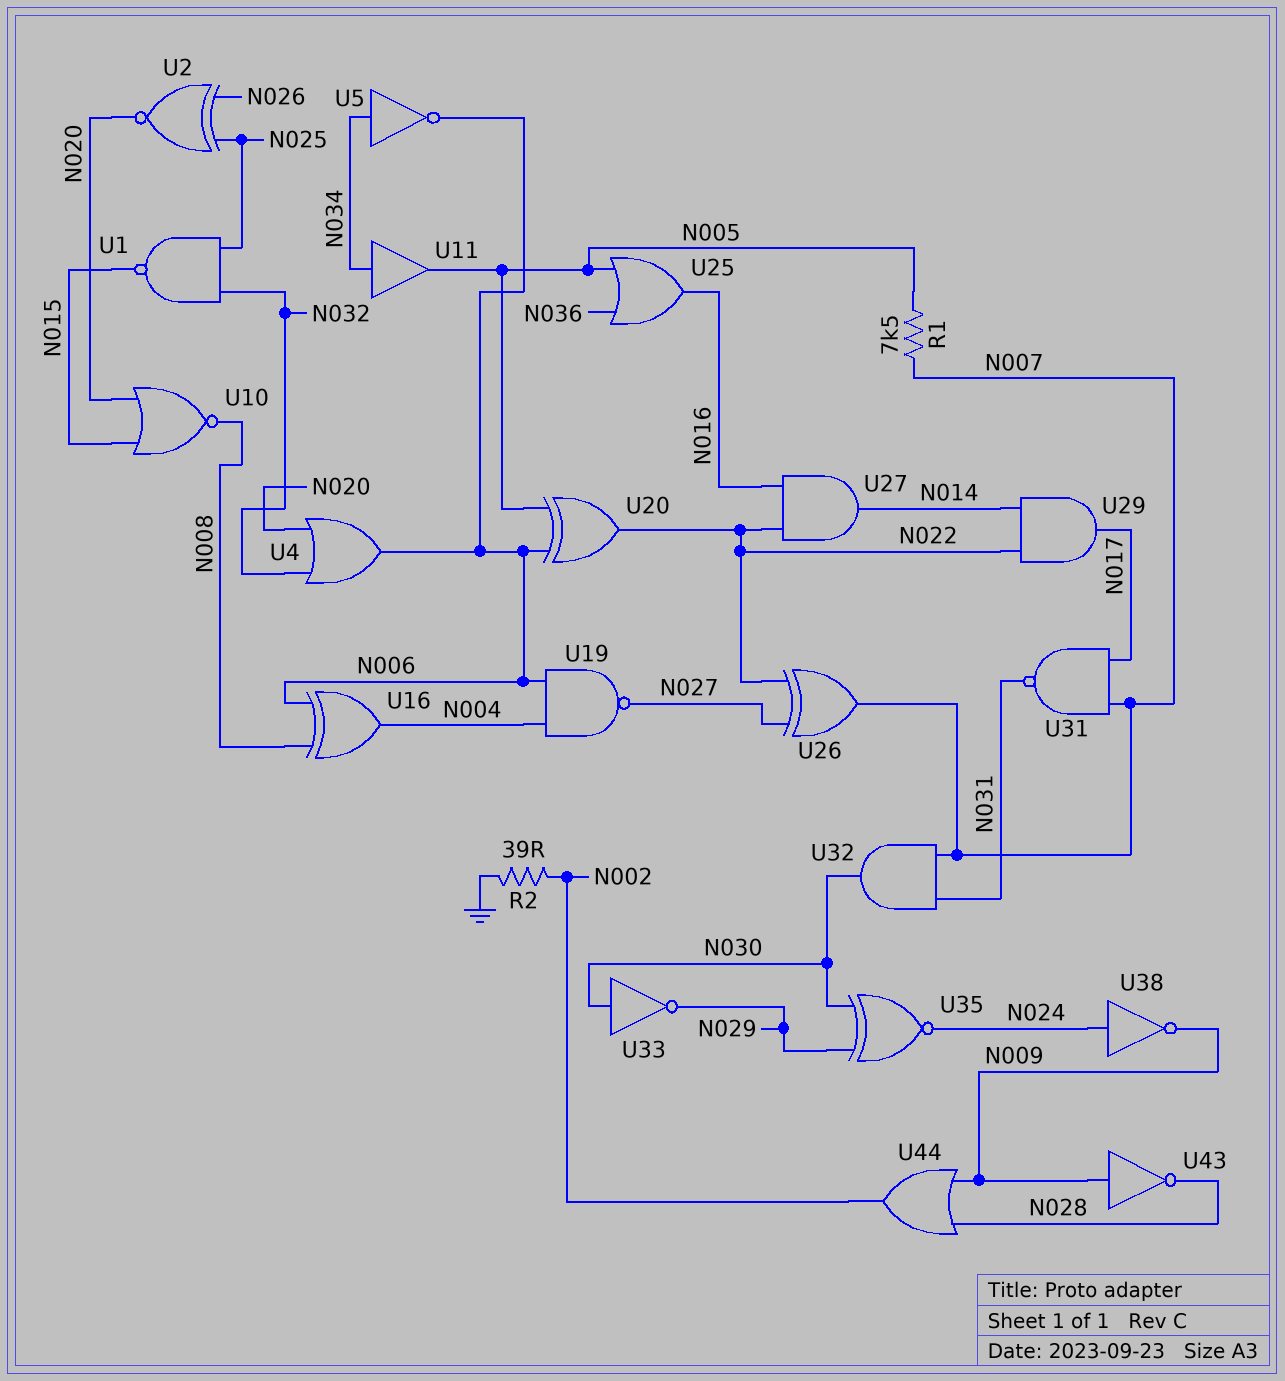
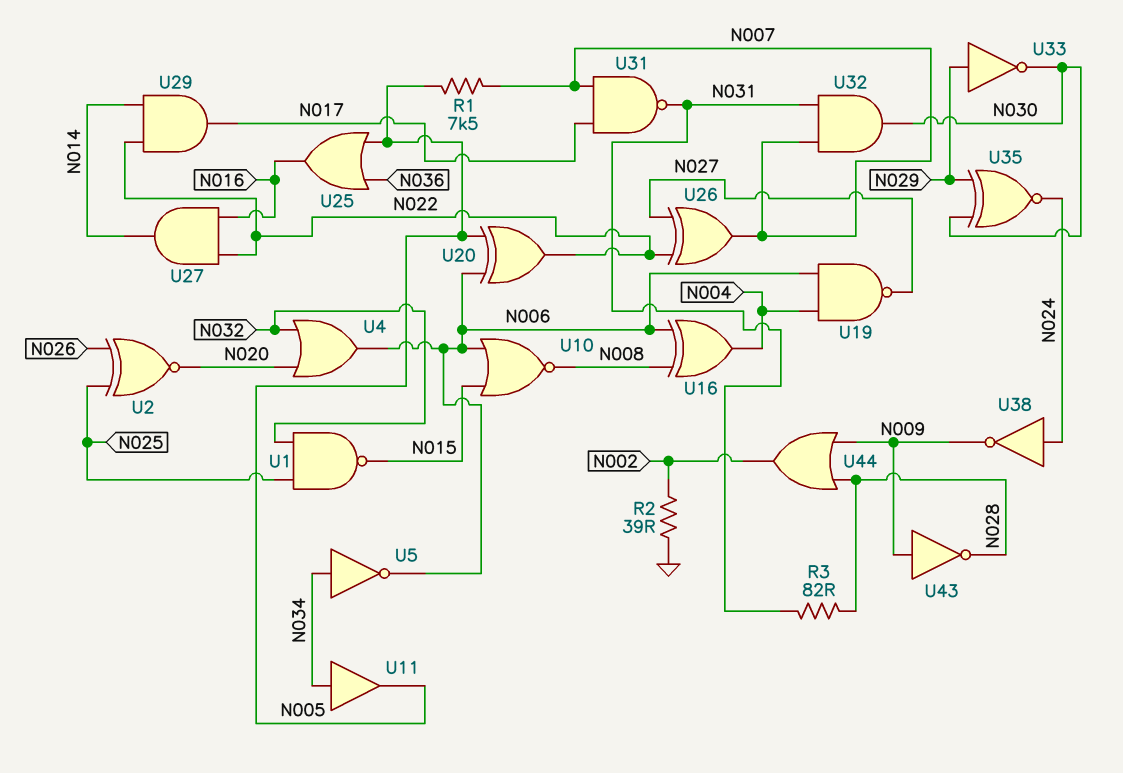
R3: none -> 82 (N028, N031)
U10: NOR (in N015, in N020, out N008) -> NOR (in N006, in N015, out N008)
U33: NOT (in N030, out N029) -> NOT (in N029, out N030)

